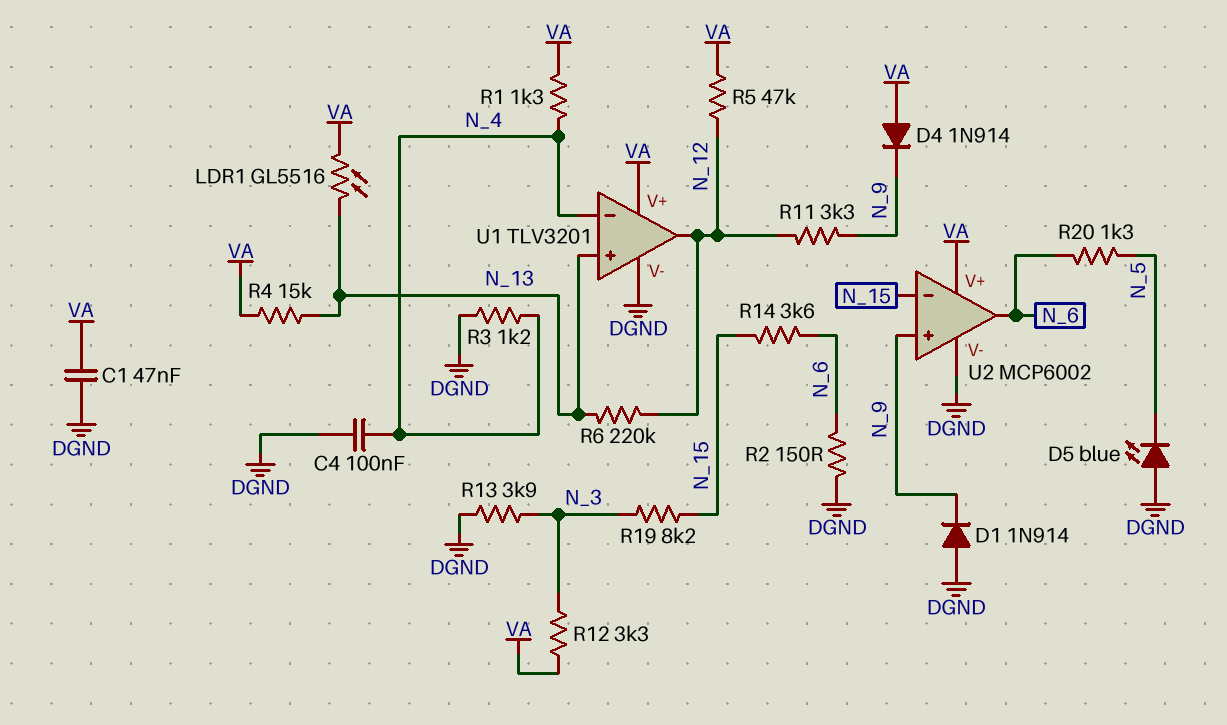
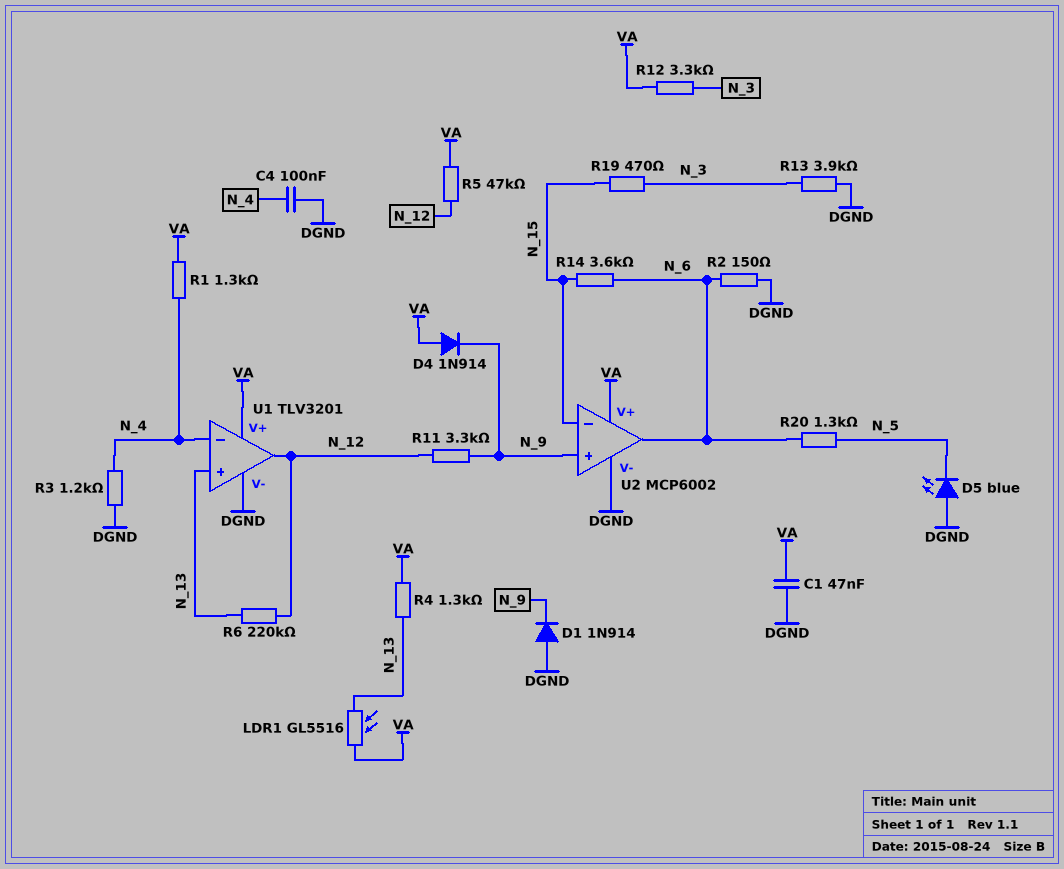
R4: 15k (N_13, VA) -> 1.3k (N_13, VA)
R19: 8.2k (N_3, N_15) -> 470 (N_3, N_15)

